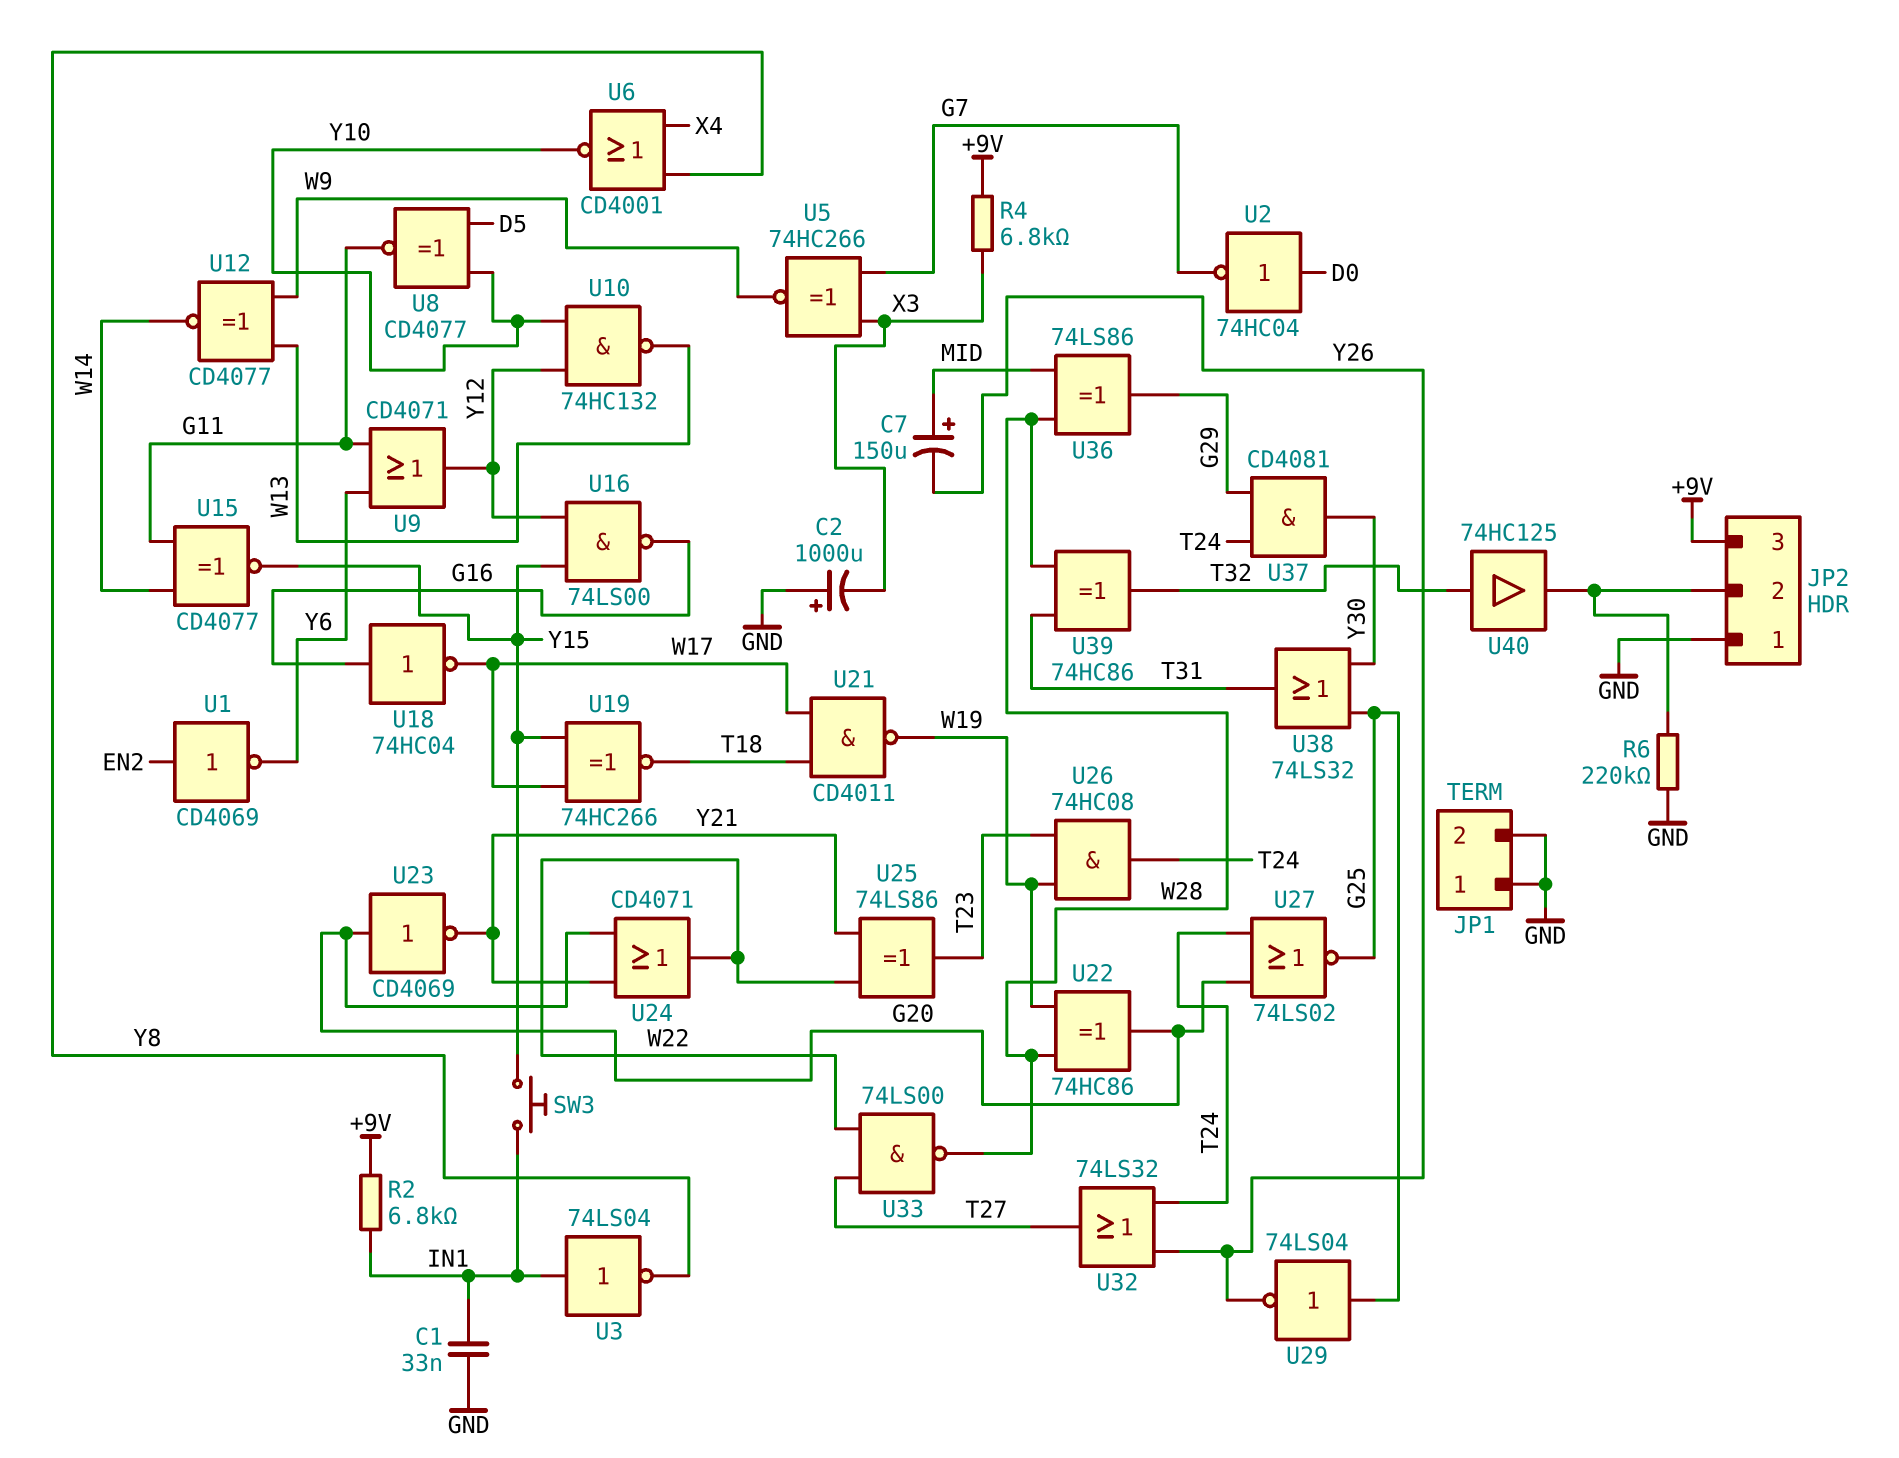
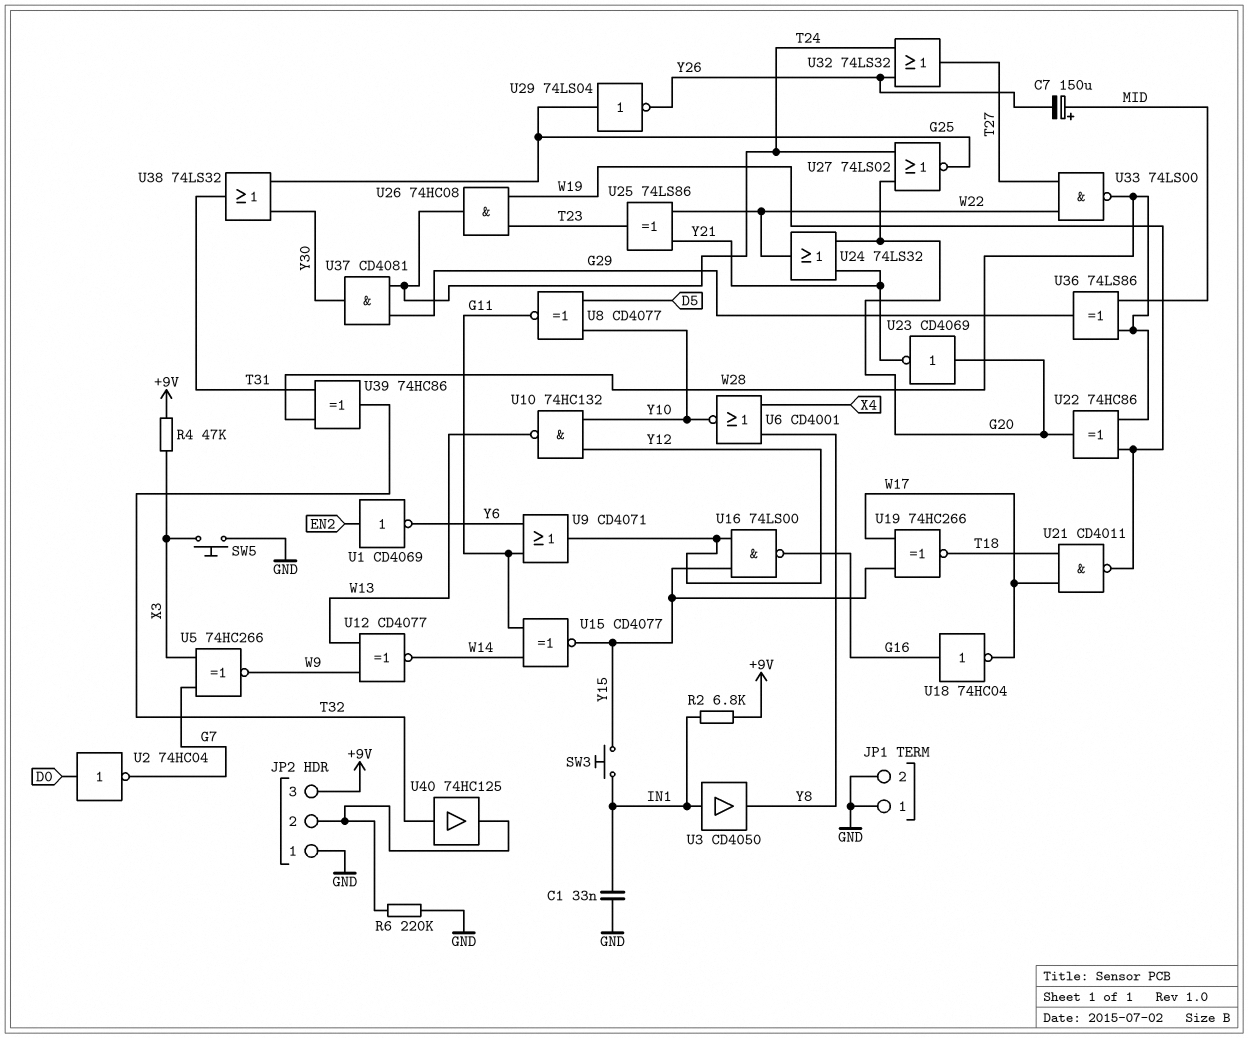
C2: 1000uF (plus GND, minus X3) -> none
R4: 6.8k (+9V, X3) -> 47k (+9V, X3)
SW5: none -> button (GND, X3)
U3: NOT 74LS04 (in IN1, out Y8) -> buffer CD4050 (in IN1, out Y8)
U24: OR CD4071 (in G20, in Y21, out W22) -> OR 74LS32 (in G20, in Y21, out W22)

